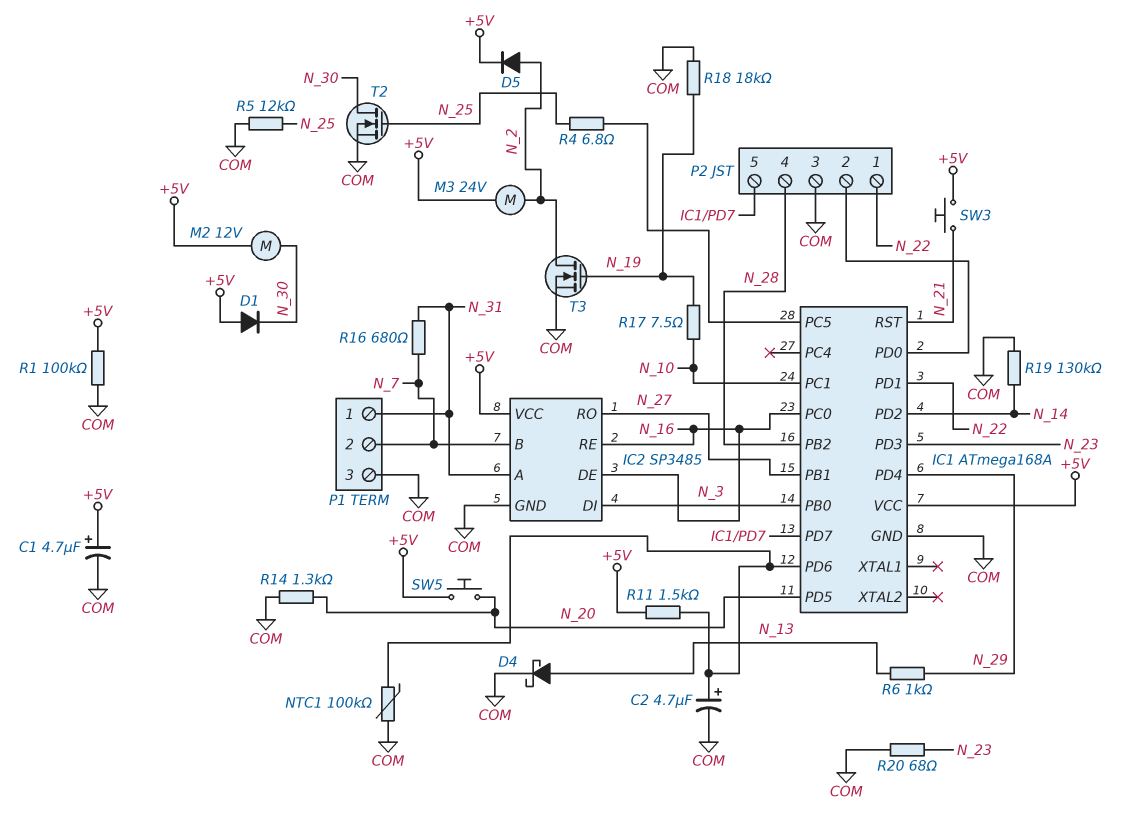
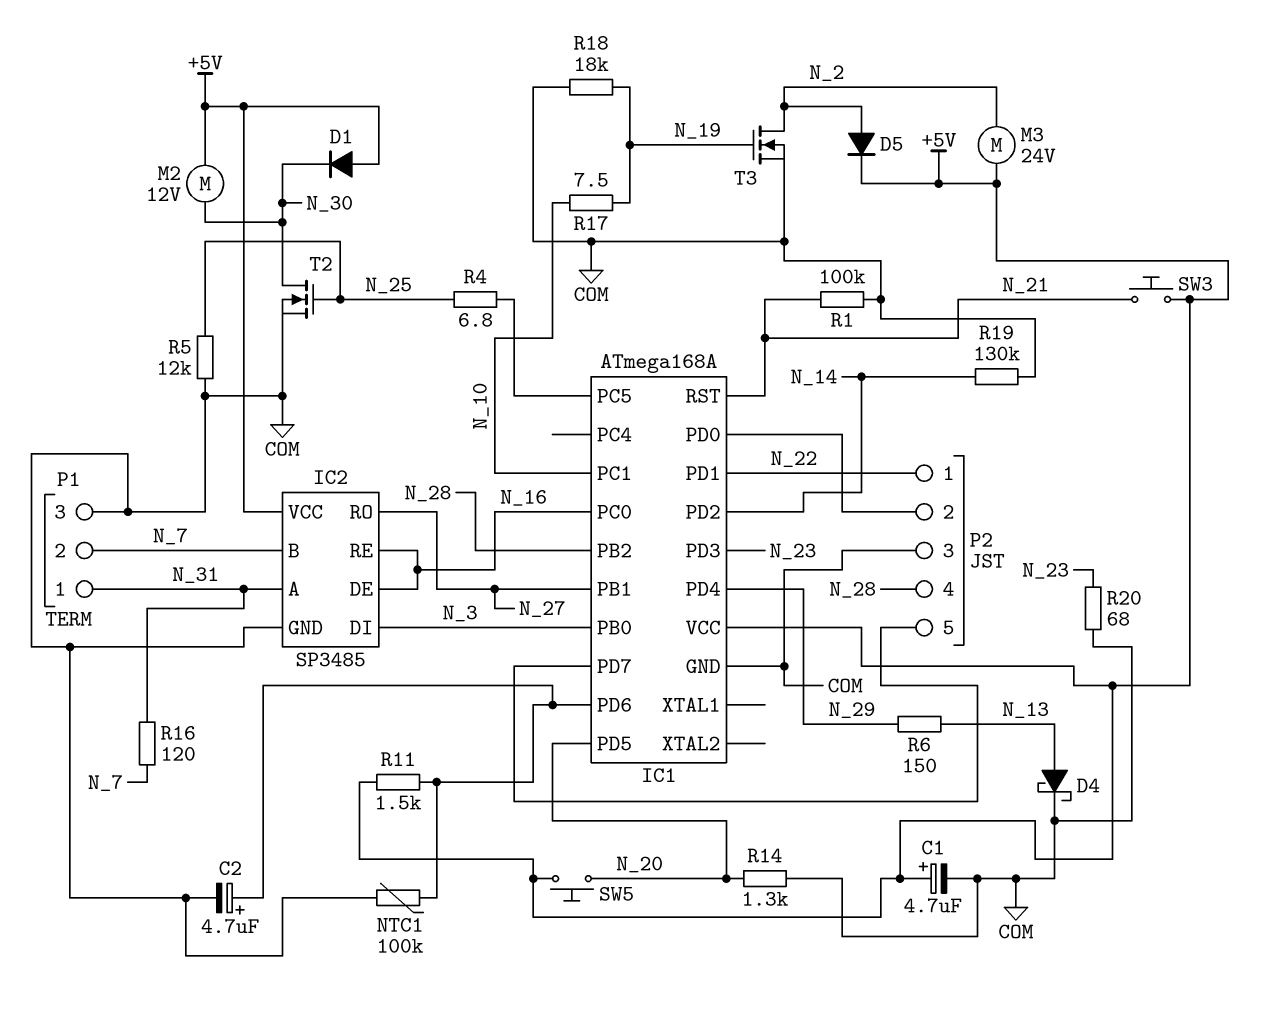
R1: 100k (+5V, COM) -> 100k (COM, N_21)
R6: 1k (N_13, N_29) -> 150 (N_13, N_29)
R16: 680 (N_7, N_31) -> 120 (N_7, N_31)

